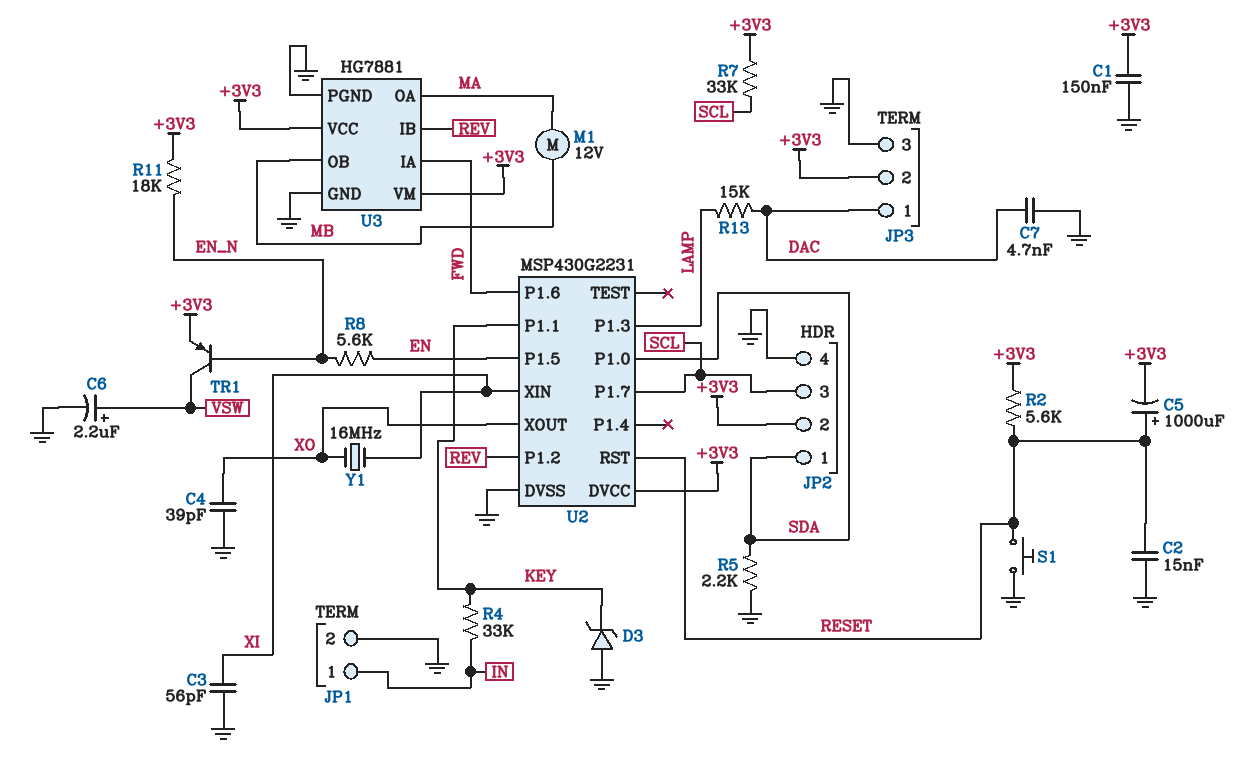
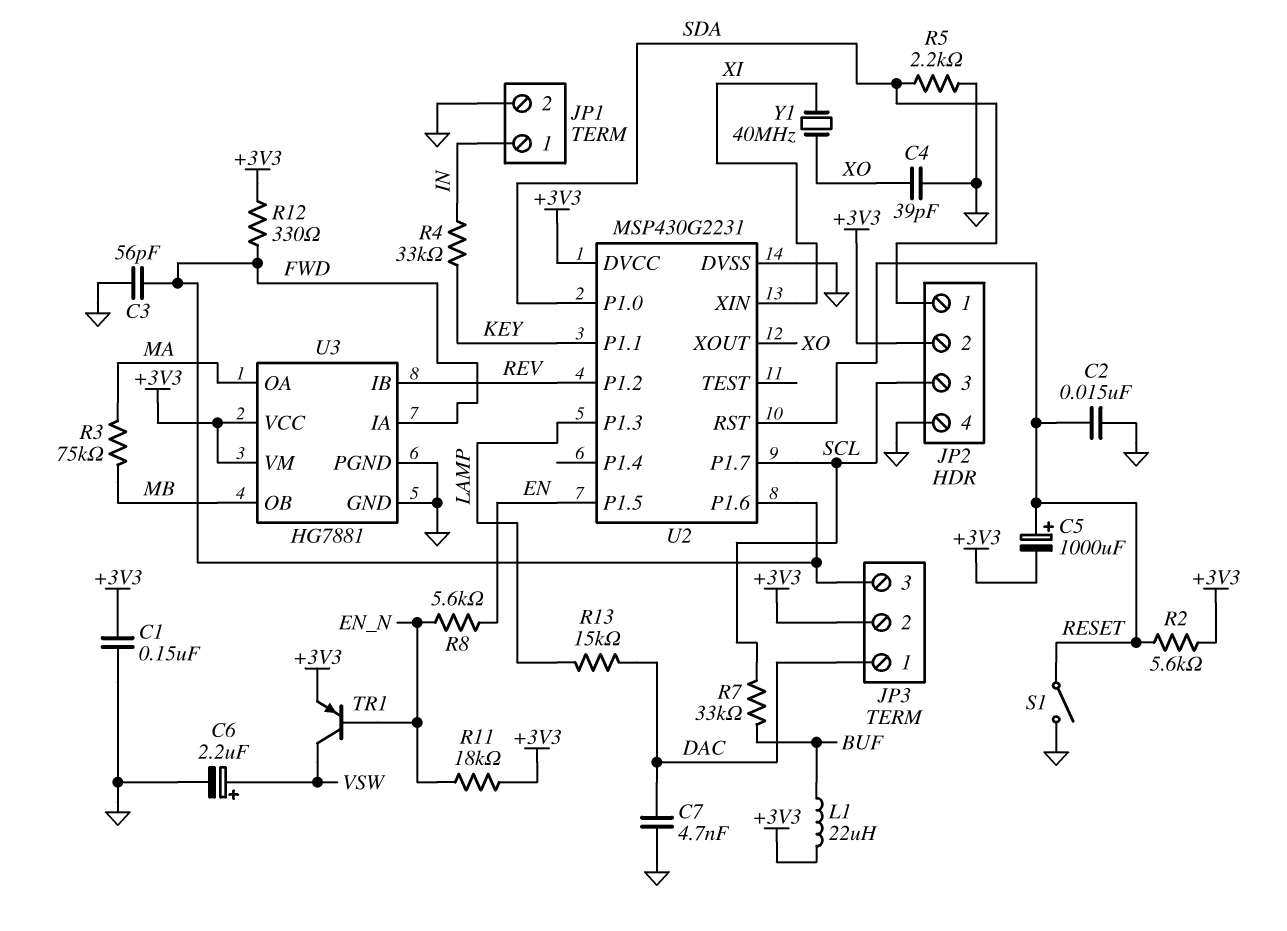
C3: 56pF (GND, XI) -> 56pF (FWD, GND)
D3: zener (A GND, K KEY) -> none
JP3 pin 3: GND -> FWD
L1: none -> 22uH (+3V3, BUF)
M1: motor 12V (MA, MB) -> none
R3: none -> 75k (MA, MB)
R7: 33k (+3V3, SCL) -> 33k (BUF, SCL)
R12: none -> 330 (+3V3, FWD)
S1: button (GND, RESET) -> switch (GND, RESET)
Y1: 16MHz (XI, XO) -> 40MHz (XI, XO)

